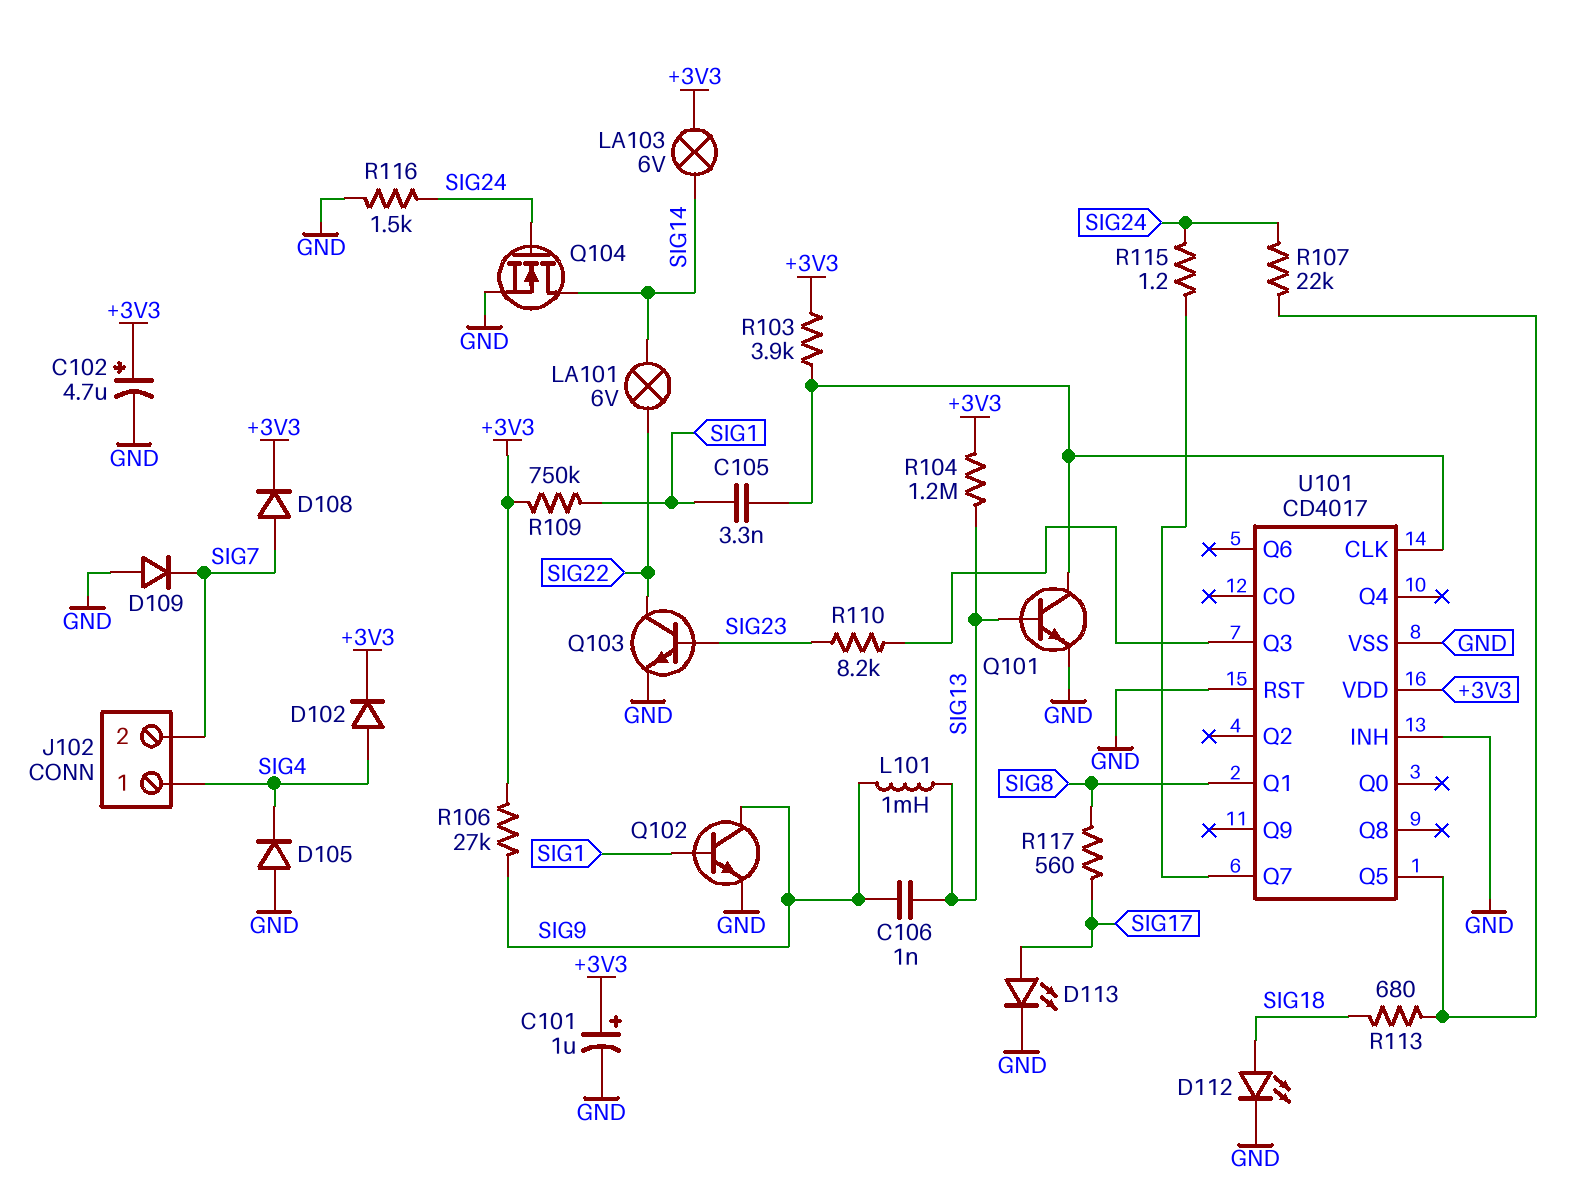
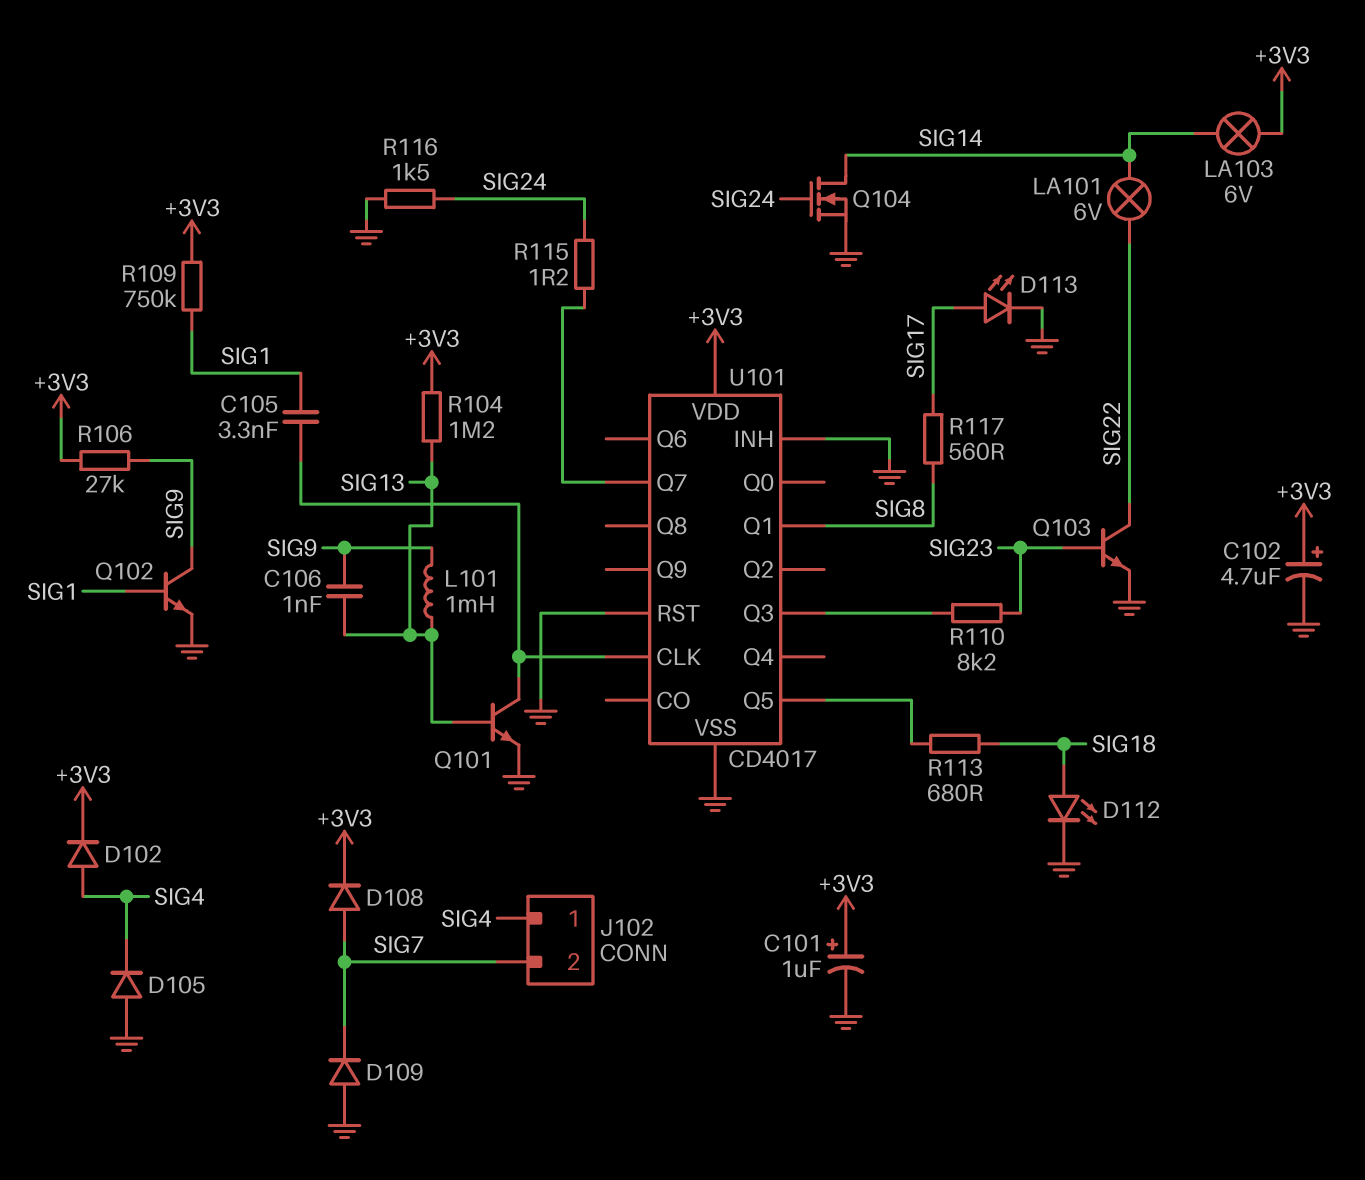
R103: 3.9k (+3V3, U101/CLK) -> none
R107: 22k (SIG24, U101/Q5) -> none

